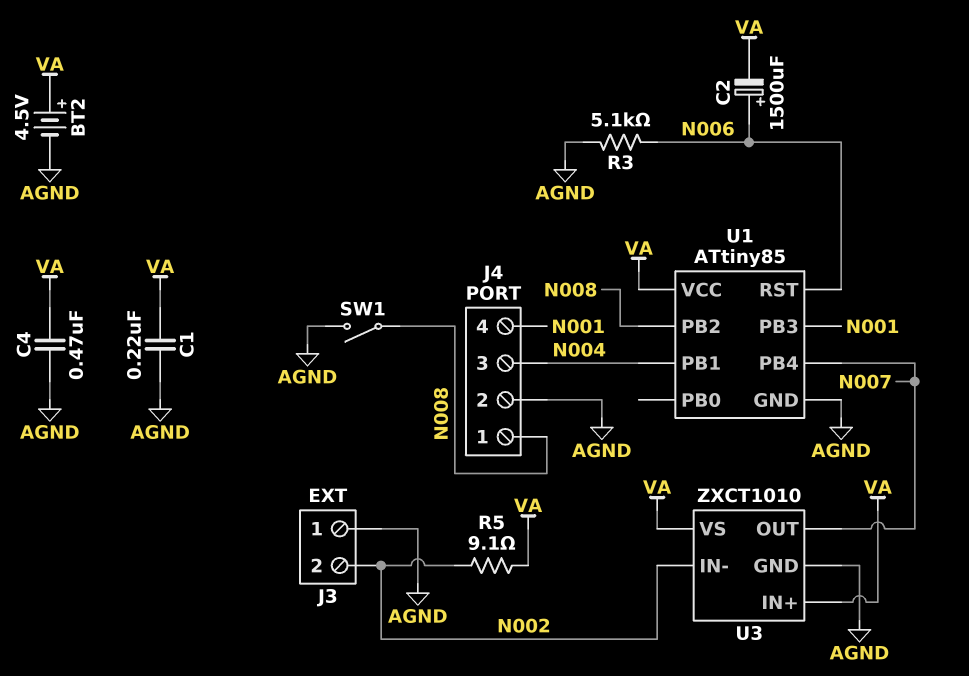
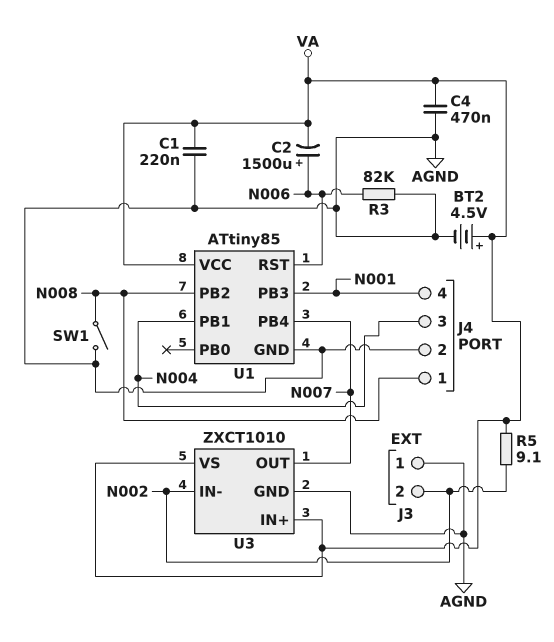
R3: 5.1k (AGND, N006) -> 82k (AGND, N006)

